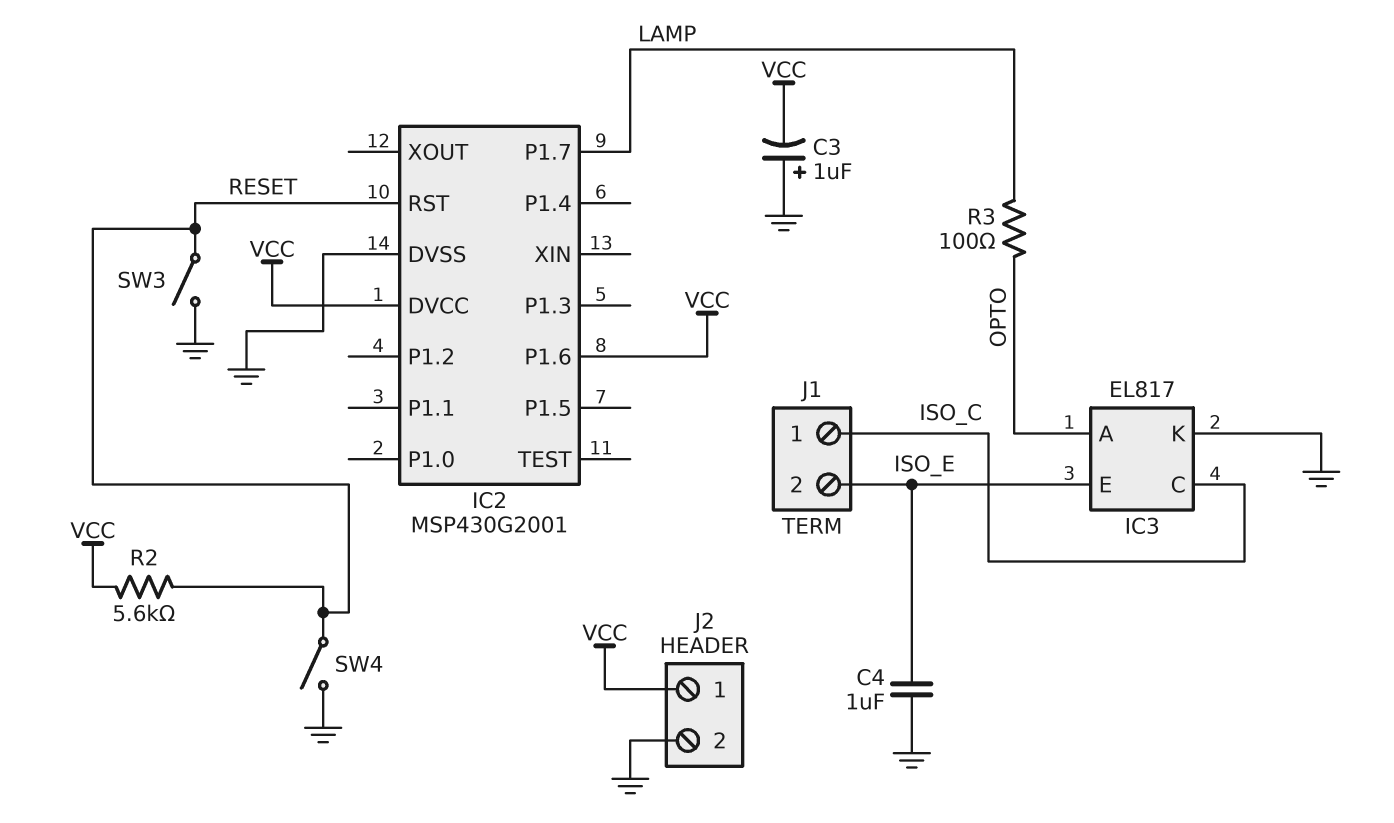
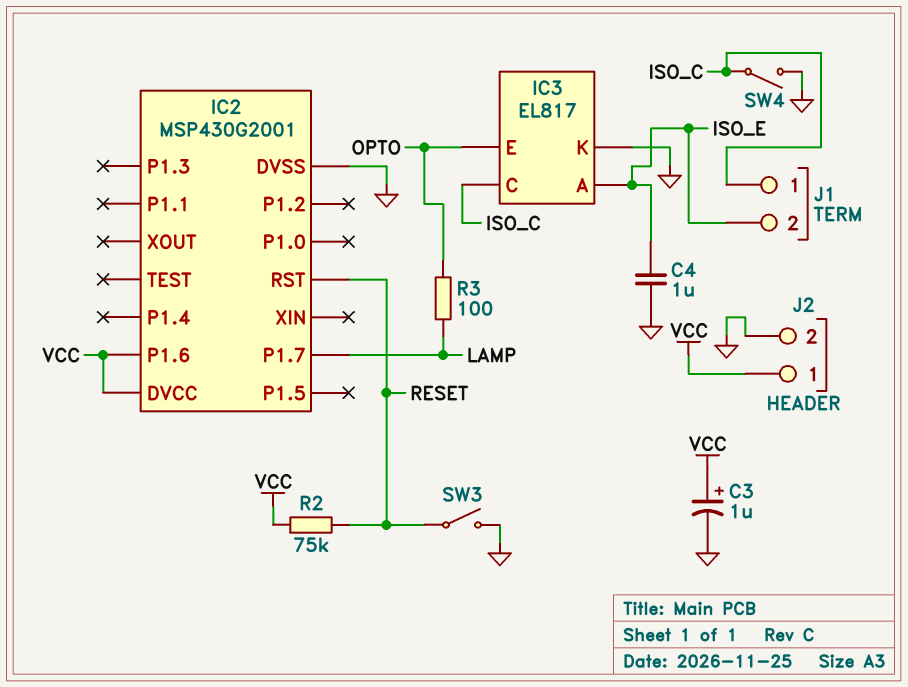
C3: 1uF (plus GND, minus VCC) -> 1uF (plus VCC, minus GND)
IC3 pin A: OPTO -> ISO_E
IC3 pin E: ISO_E -> OPTO
R2: 5.6k (RESET, VCC) -> 75k (RESET, VCC)
SW4: switch (GND, RESET) -> switch (GND, ISO_C)

